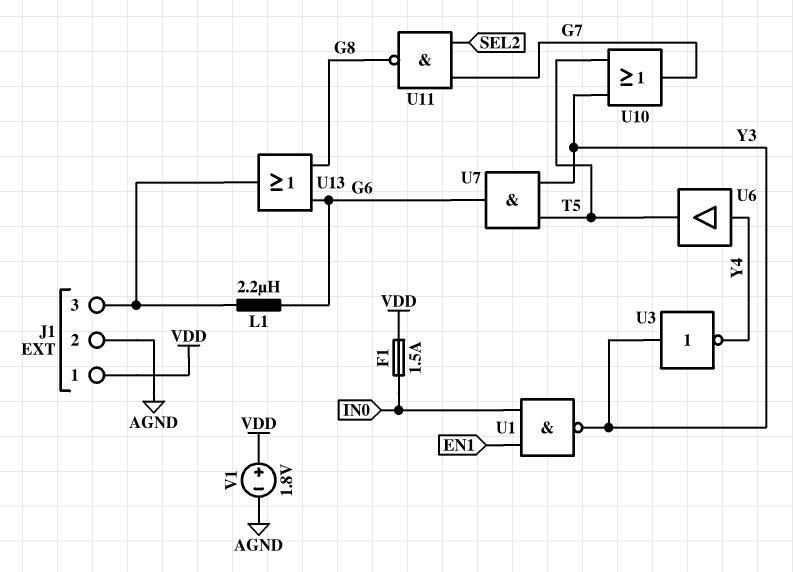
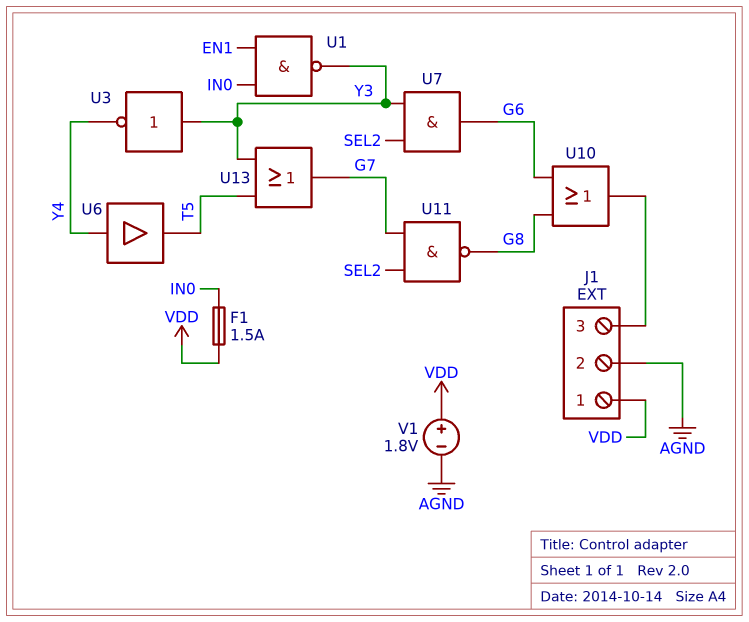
L1: 2.2uH (G6, J1/3) -> none
U7: AND (in T5, in Y3, out G6) -> AND (in SEL2, in Y3, out G6)
U10: OR (in T5, in Y3, out G7) -> OR (in G6, in G8, out J1/3)
U13: OR (in G6, in G8, out J1/3) -> OR (in T5, in Y3, out G7)

